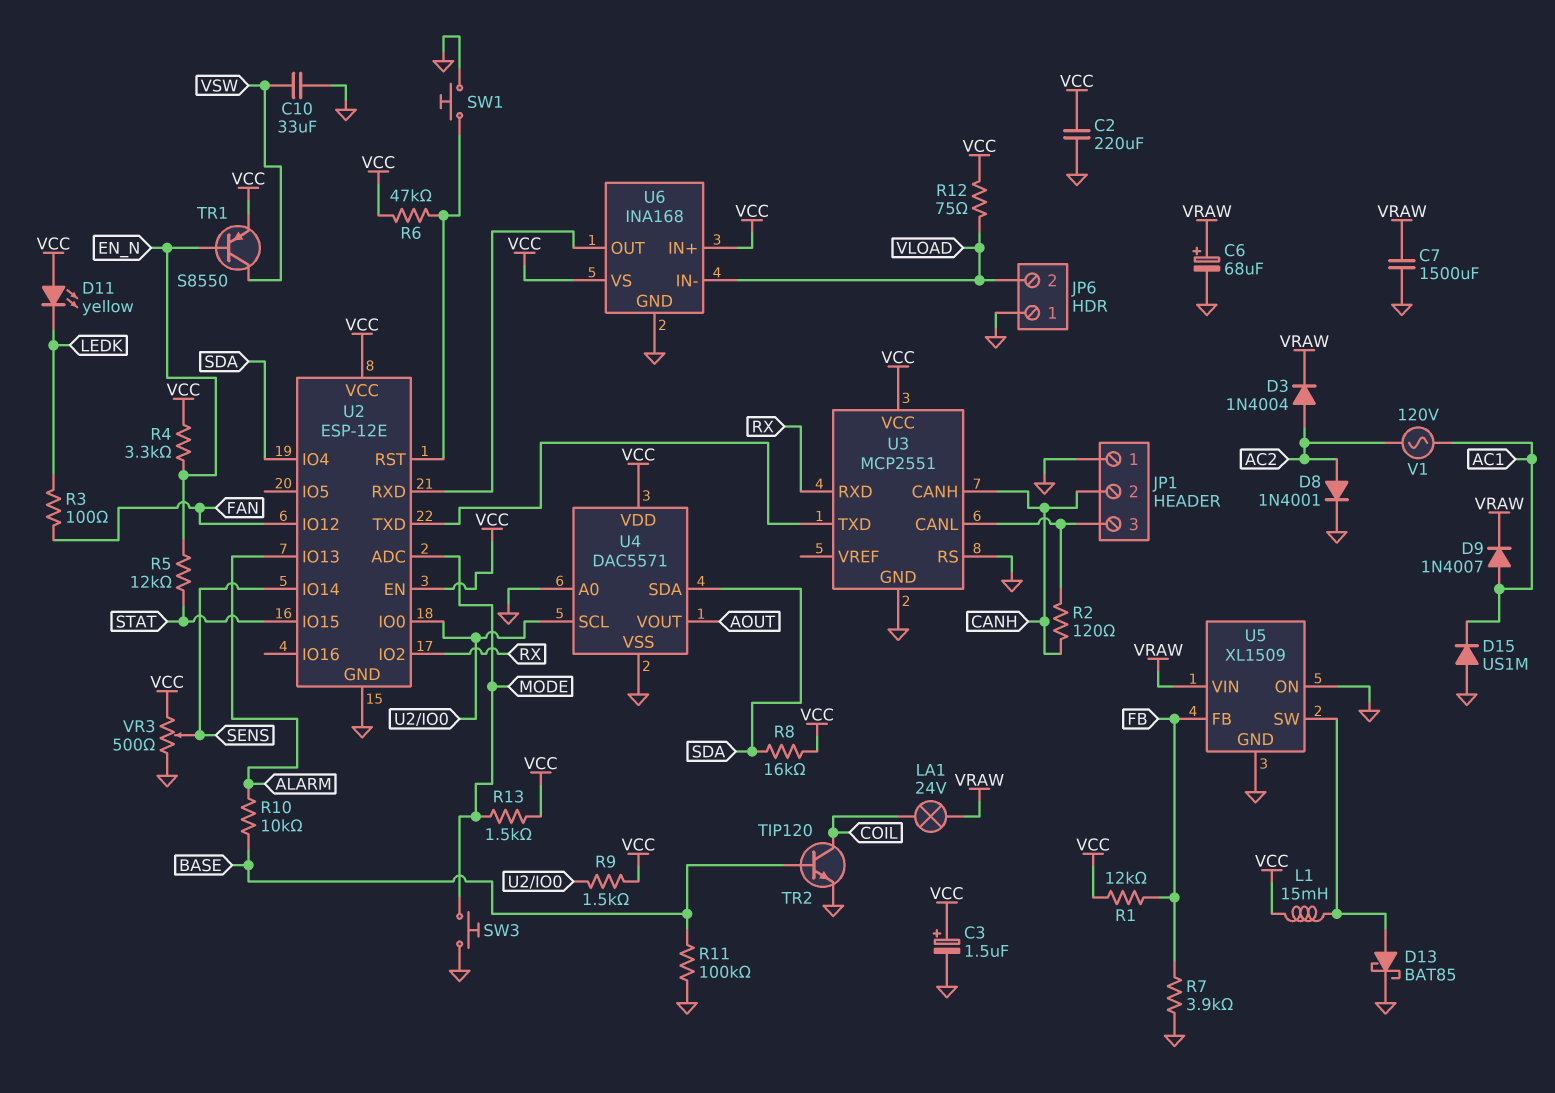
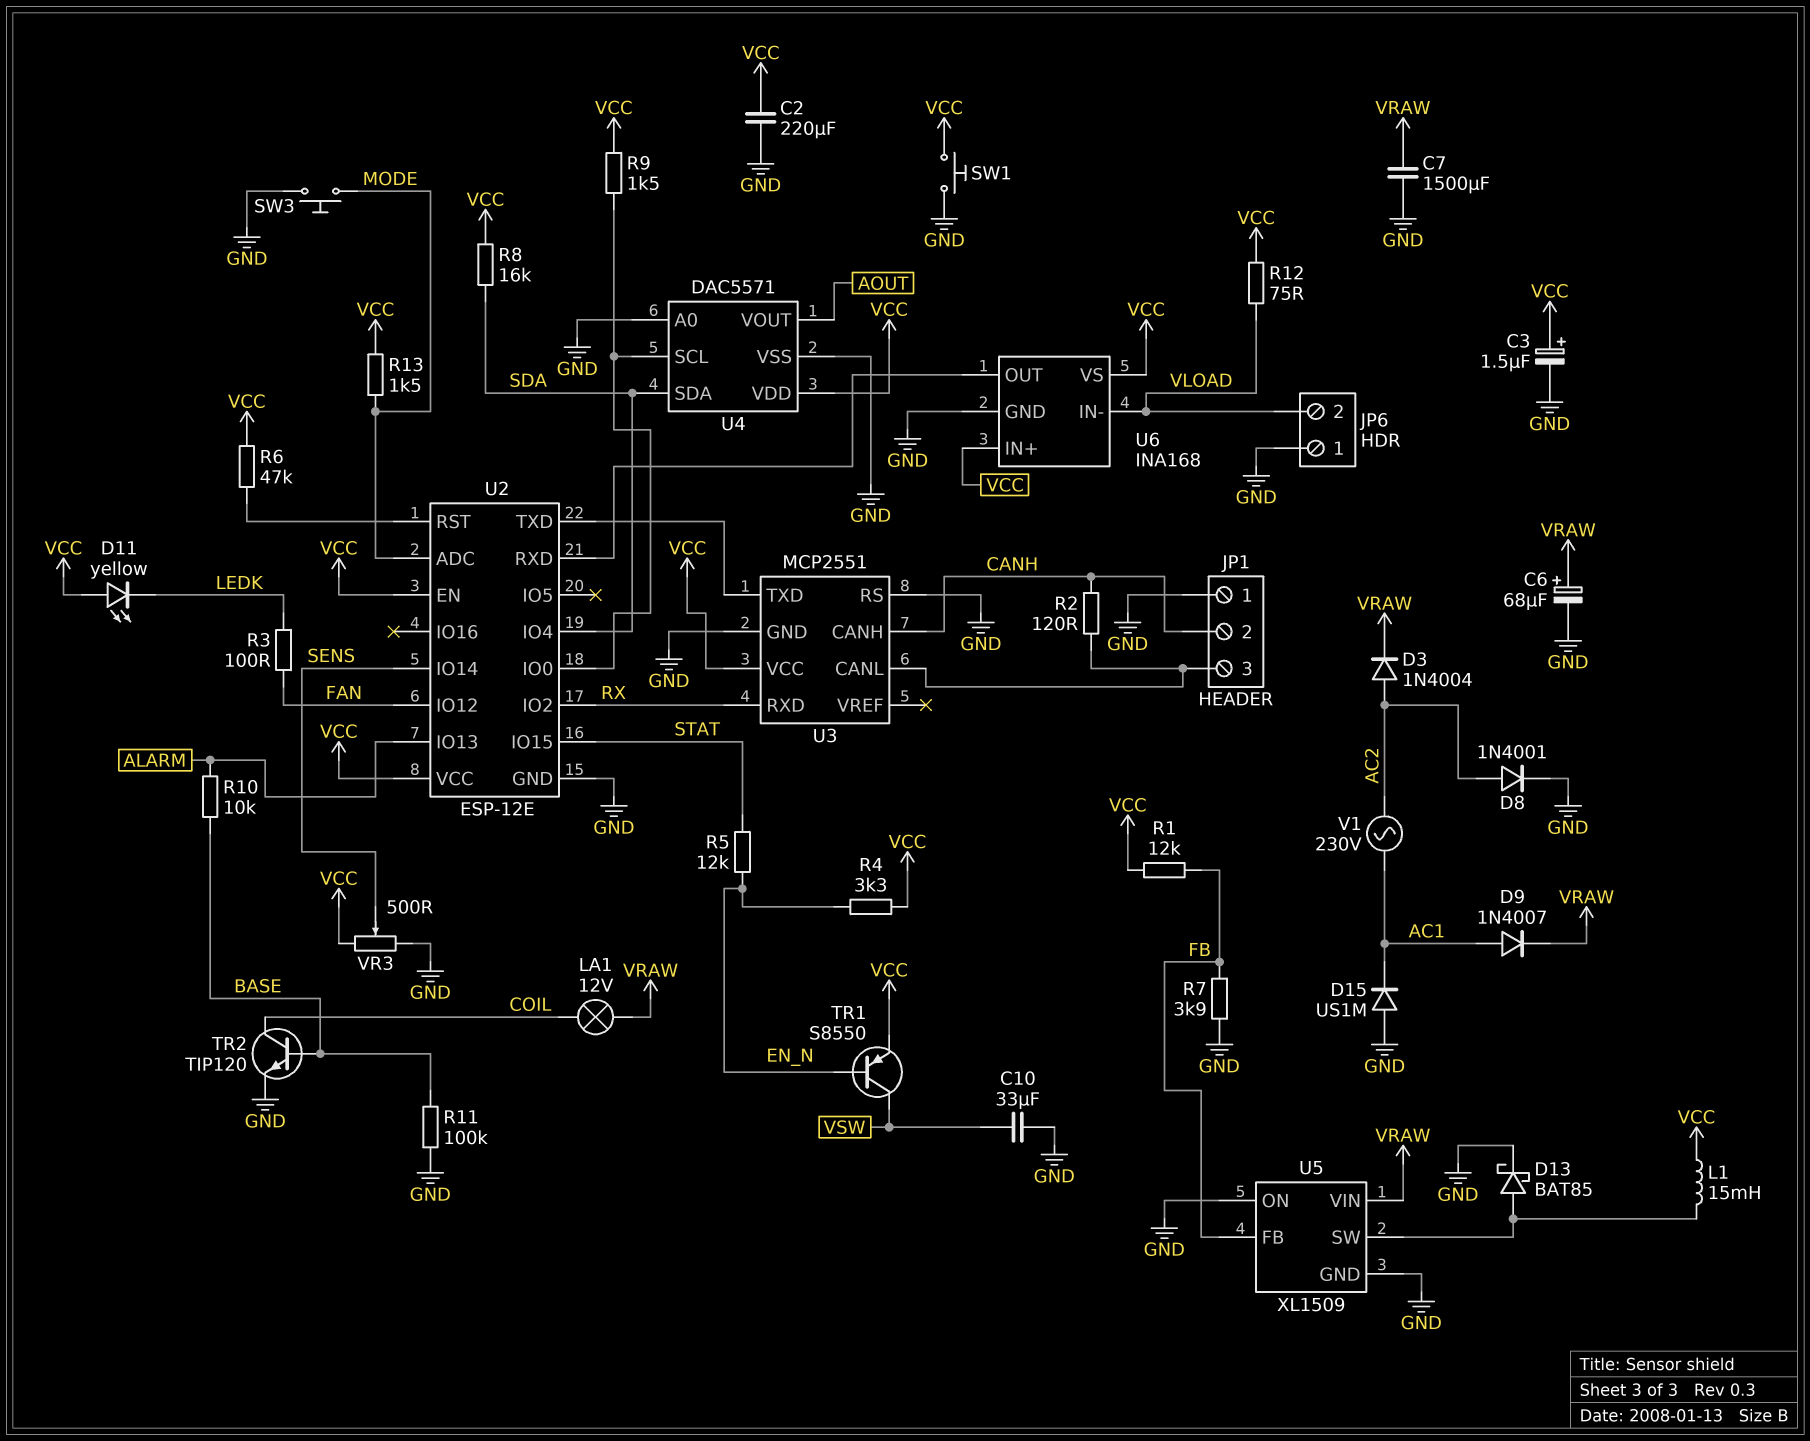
LA1: lamp 24V (COIL, VRAW) -> lamp 12V (COIL, VRAW)
SW1: button (GND, U2/RST) -> button (GND, VCC)
V1: AC 120V (AC1, AC2) -> AC 230V (AC1, AC2)

